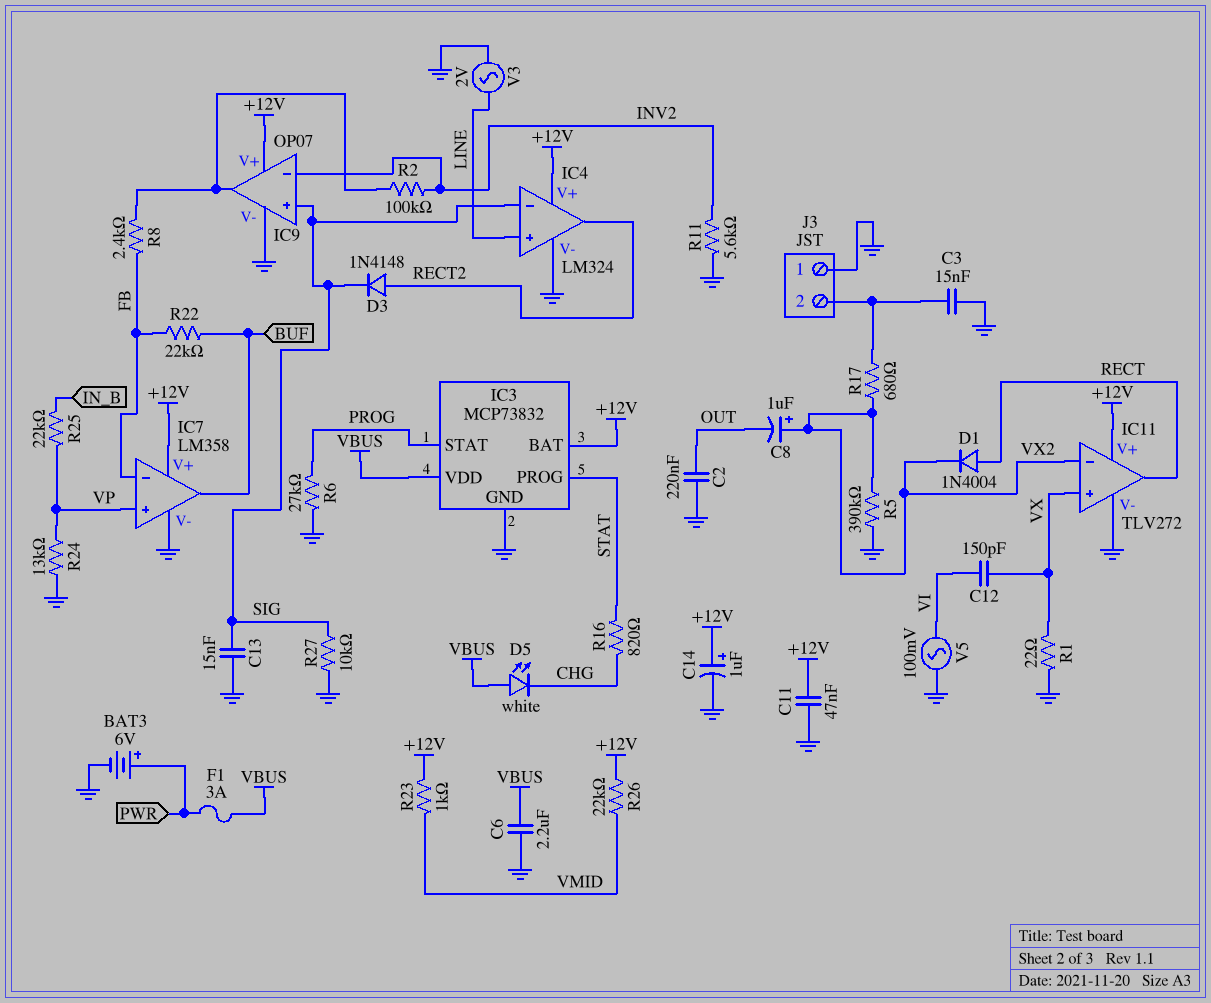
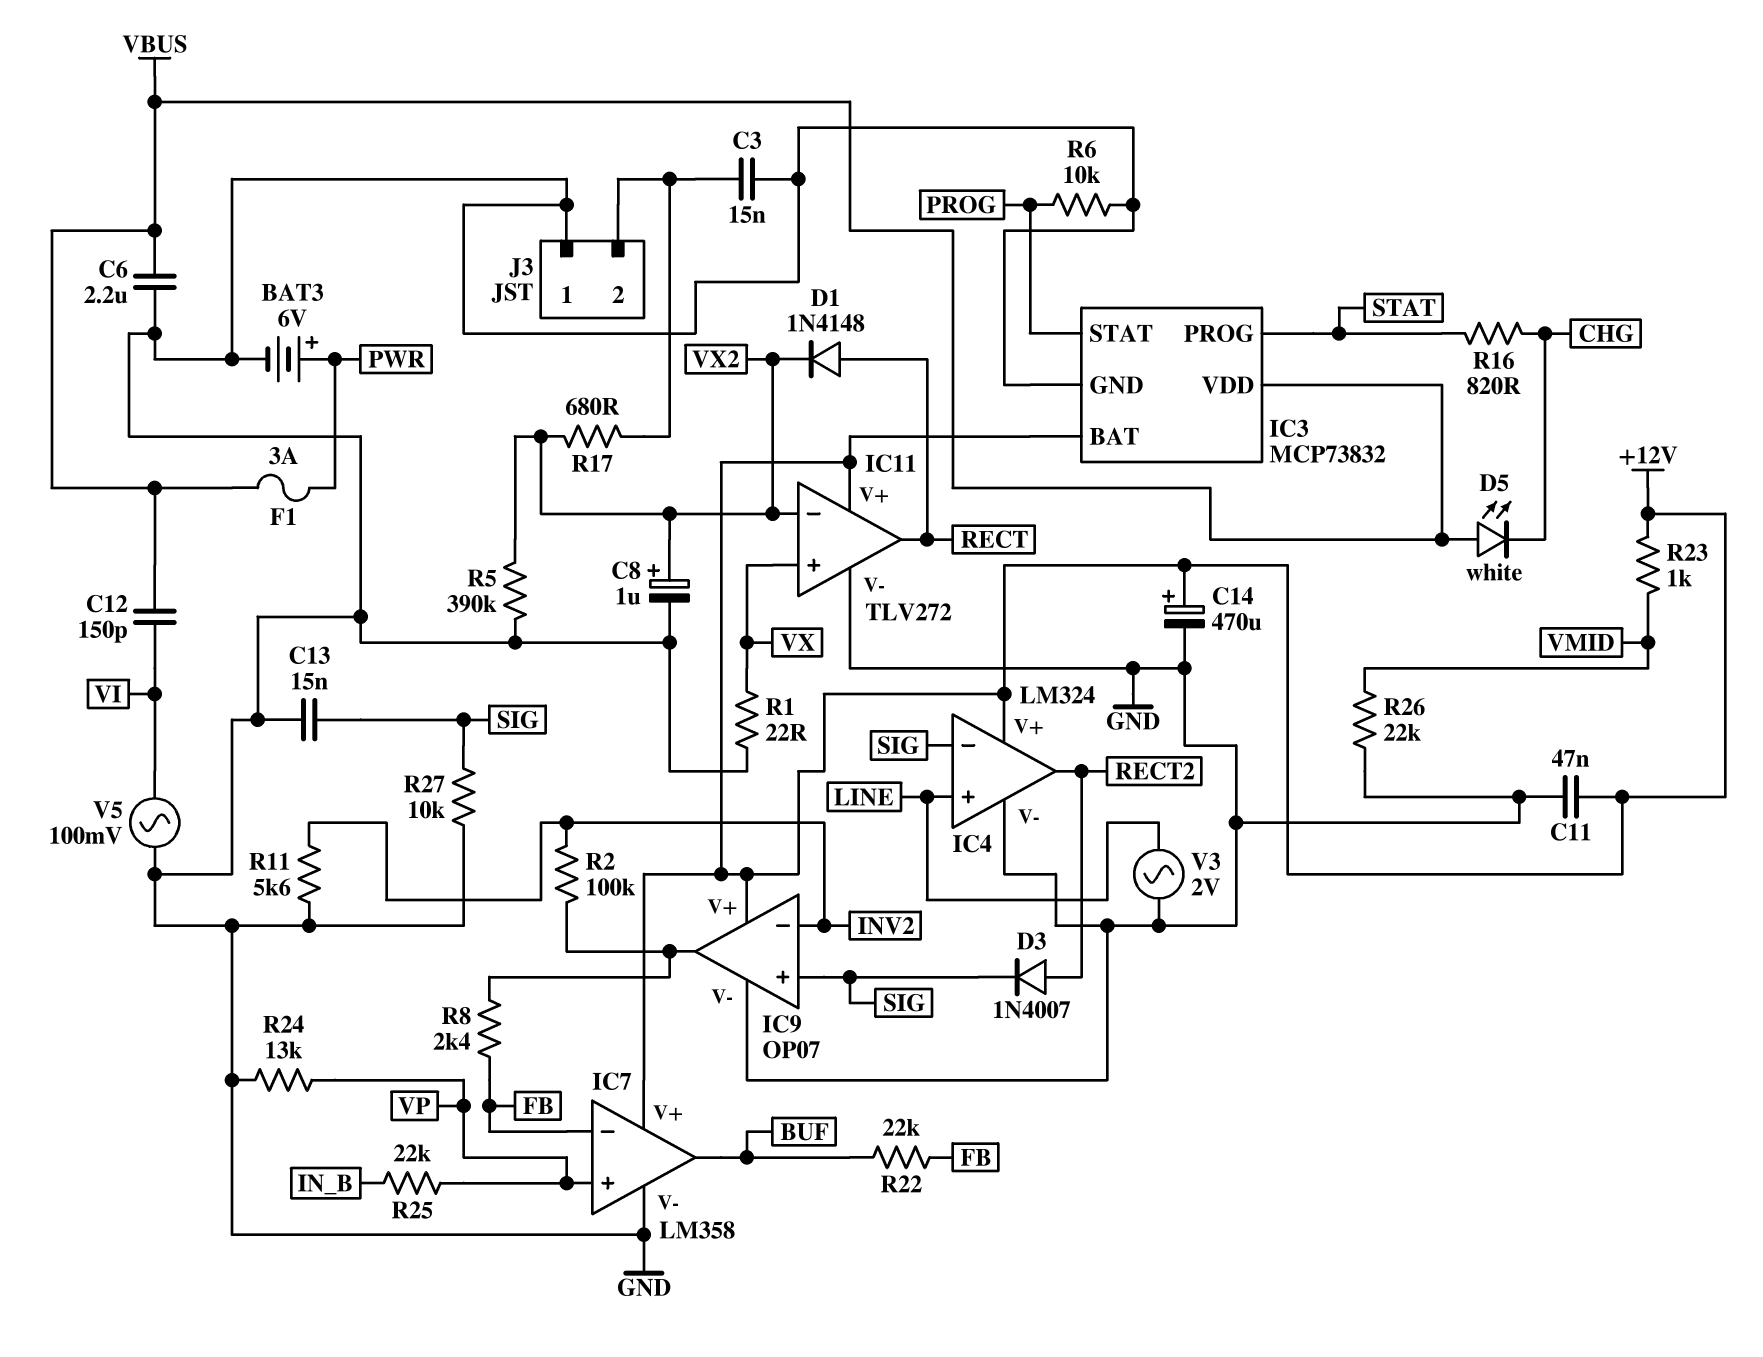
C2: 220nF (GND, OUT) -> none
C8: 1uF (plus VX2, minus OUT) -> 1uF (plus VX2, minus GND)
C12: 150pF (VI, VX) -> 150pF (VBUS, VI)
C14: 1uF (plus +12V, minus GND) -> 470uF (plus +12V, minus GND)
D1: diode 1N4004 (A RECT, K VX2) -> diode 1N4148 (A RECT, K VX2)
D3: diode 1N4148 (A RECT2, K SIG) -> diode 1N4007 (A RECT2, K SIG)
R6: 27k (GND, PROG) -> 10k (GND, PROG)
R26: 22k (+12V, VMID) -> 22k (GND, VMID)

